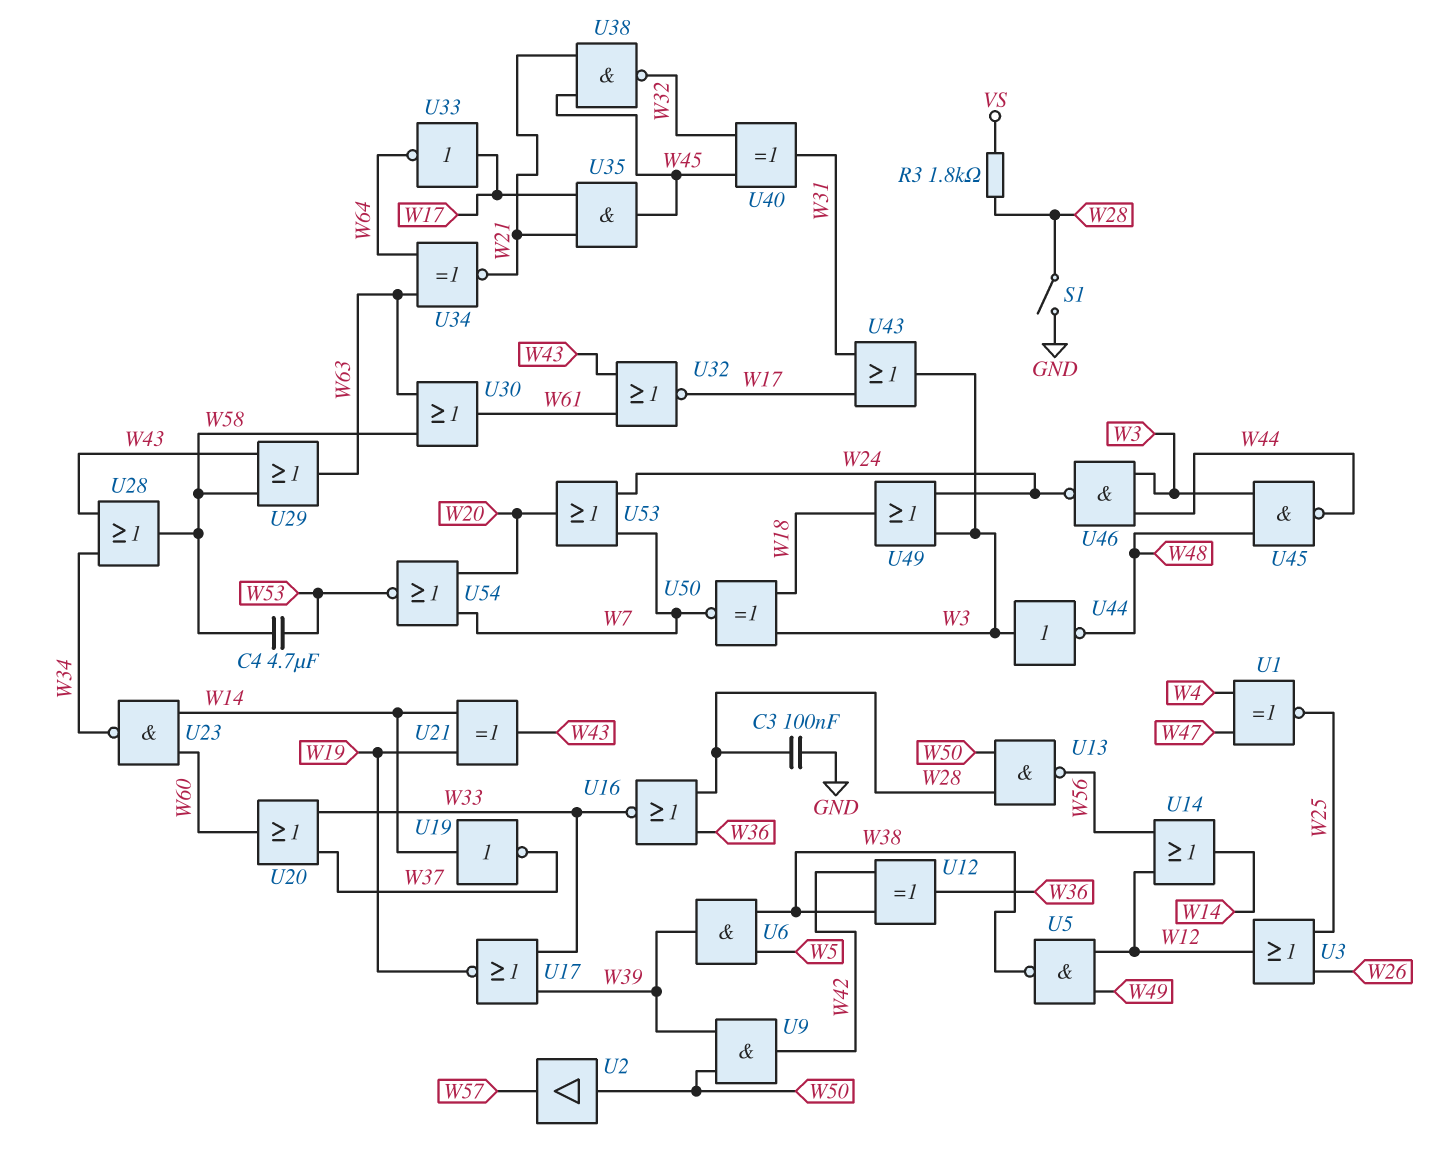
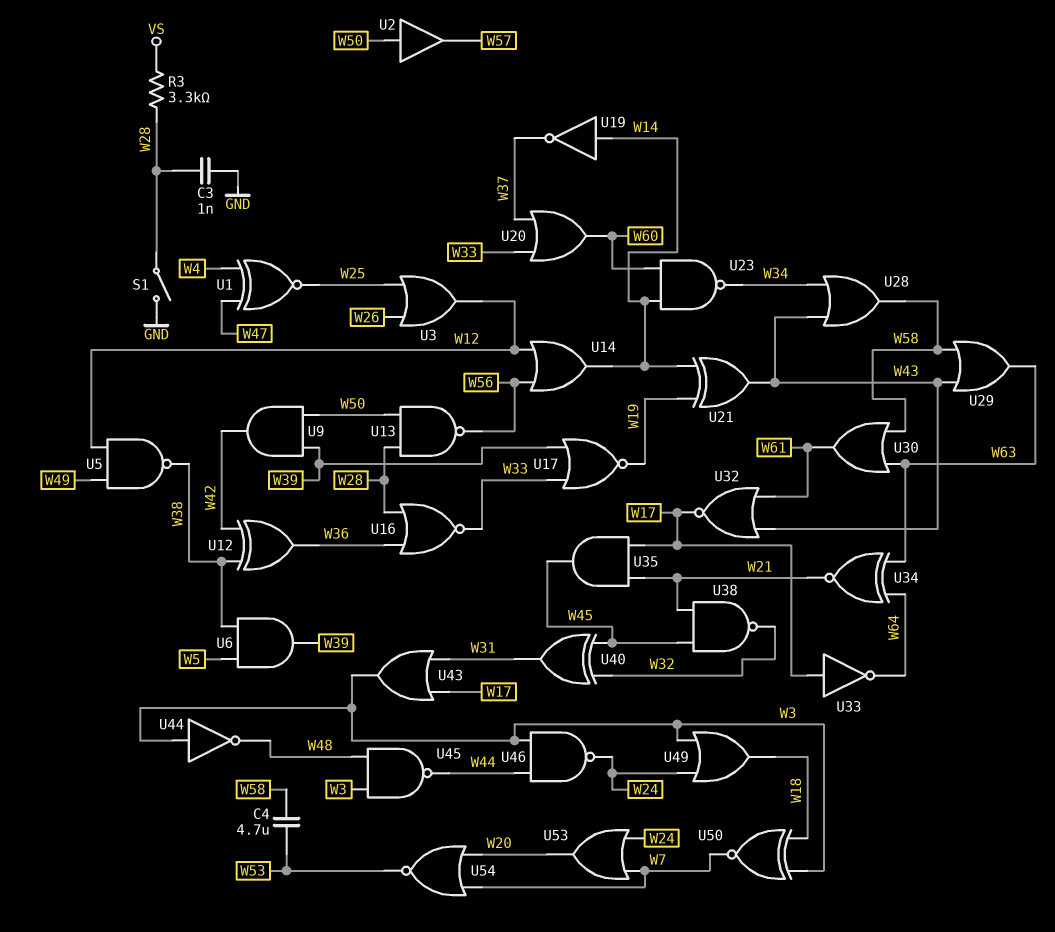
C3: 100nF (GND, W28) -> 1nF (GND, W28)
R3: 1.8k (VS, W28) -> 3.3k (VS, W28)

